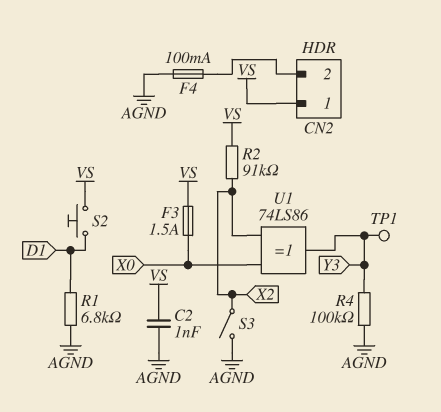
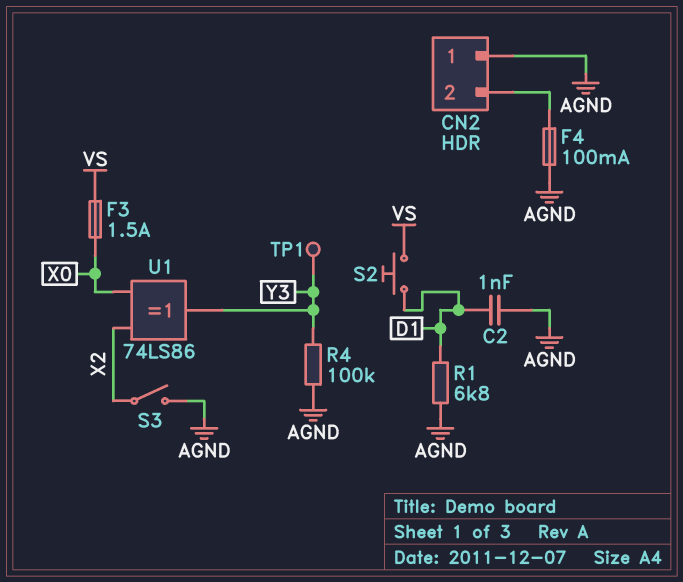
C2: 1nF (AGND, VS) -> 1nF (AGND, D1)
CN2 pin 1: VS -> AGND
R2: 91k (VS, X2) -> none

